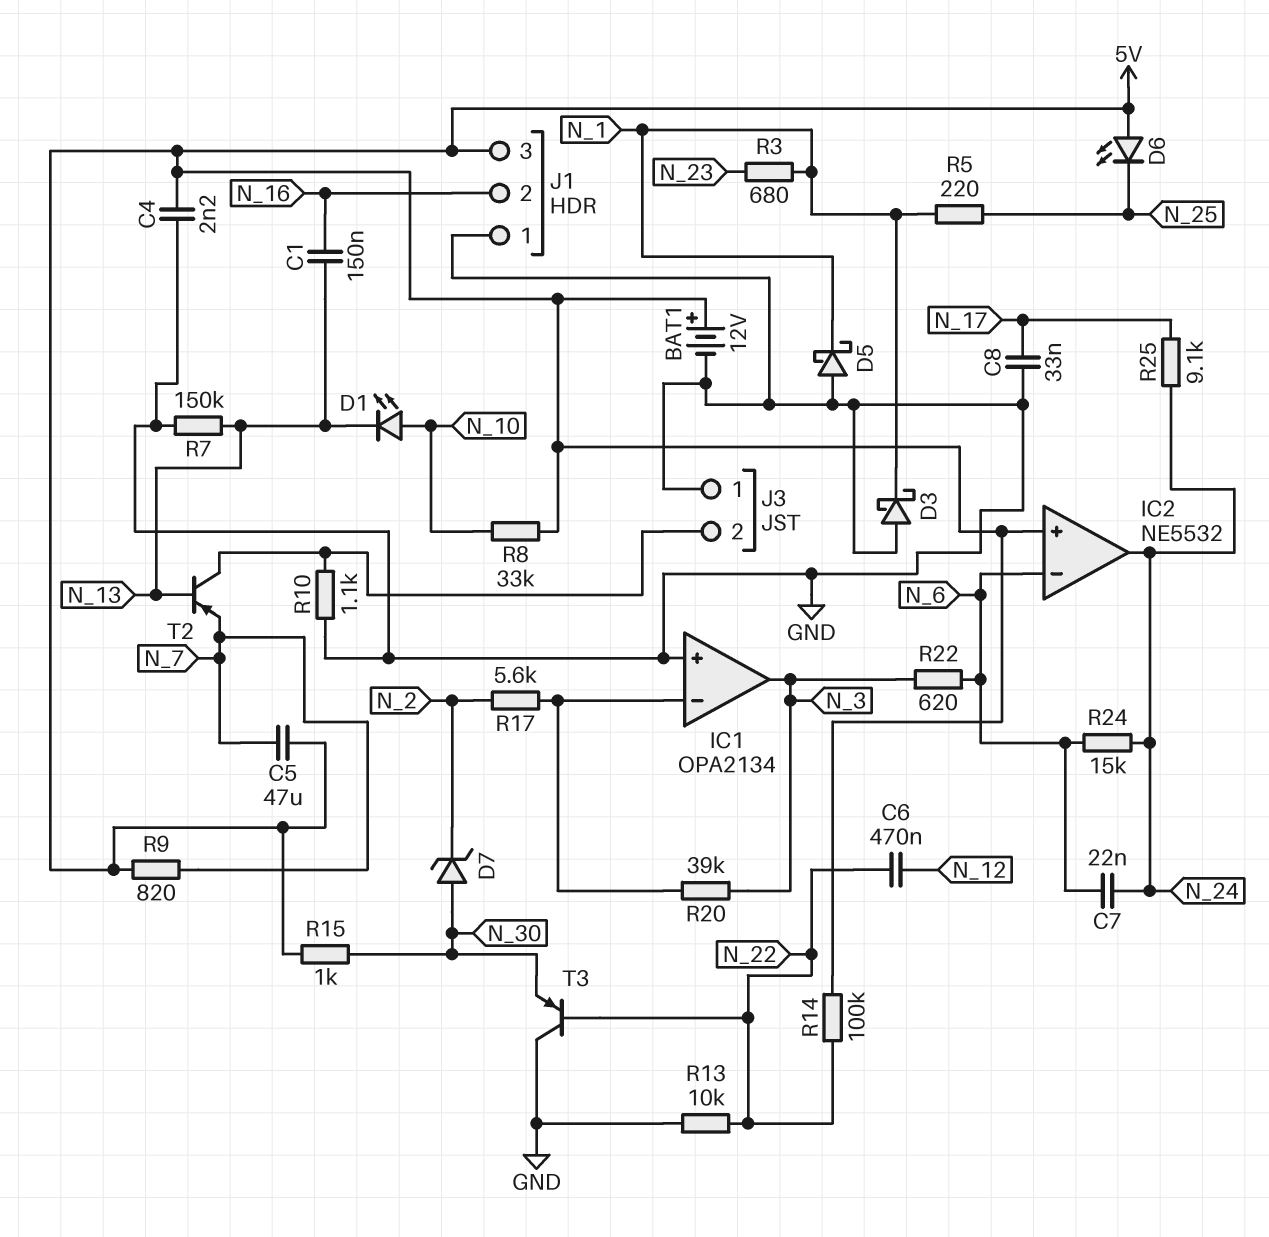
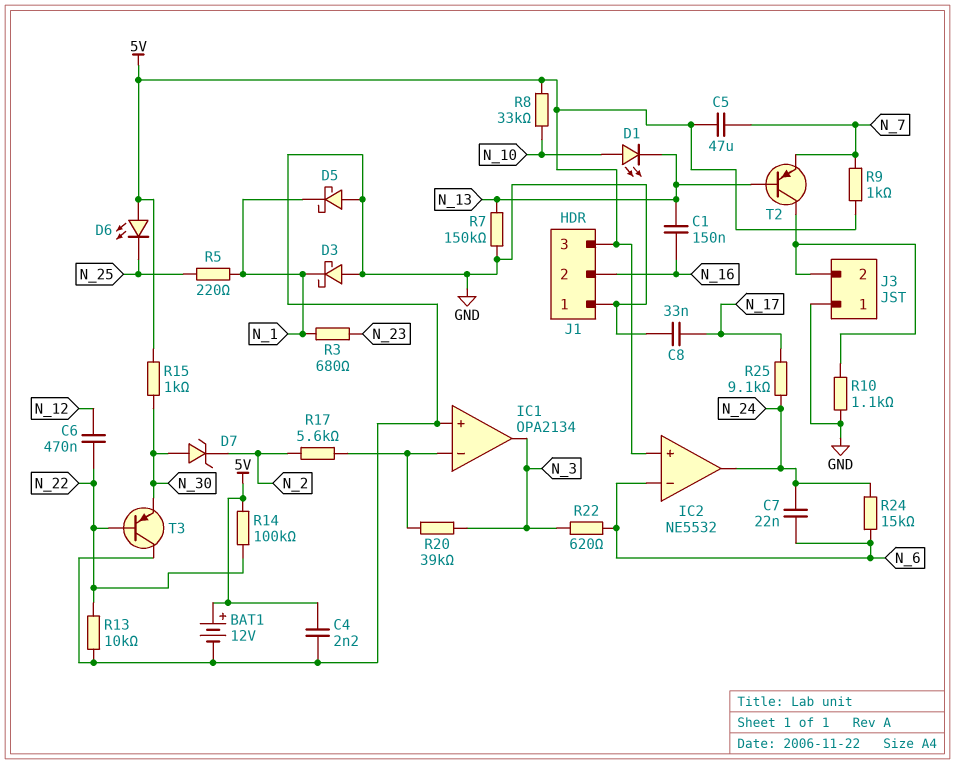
R9: 820 (5V, N_7) -> 1k (5V, N_7)

